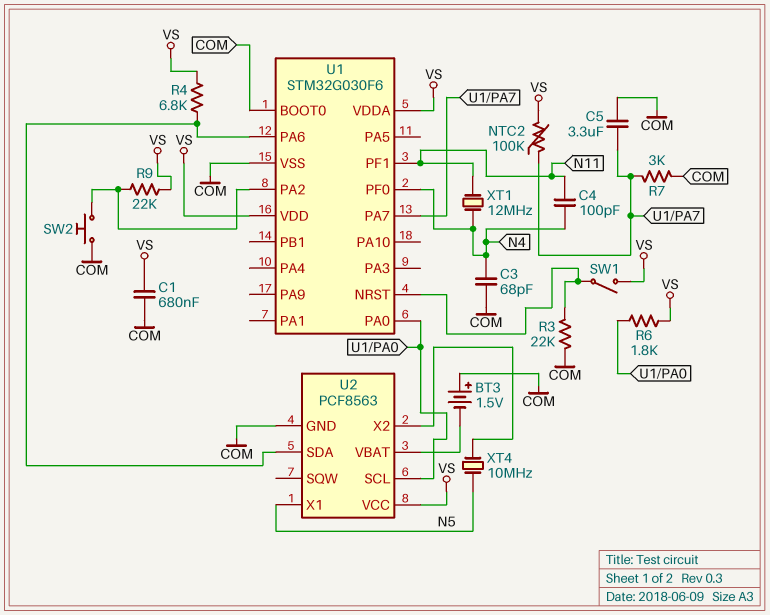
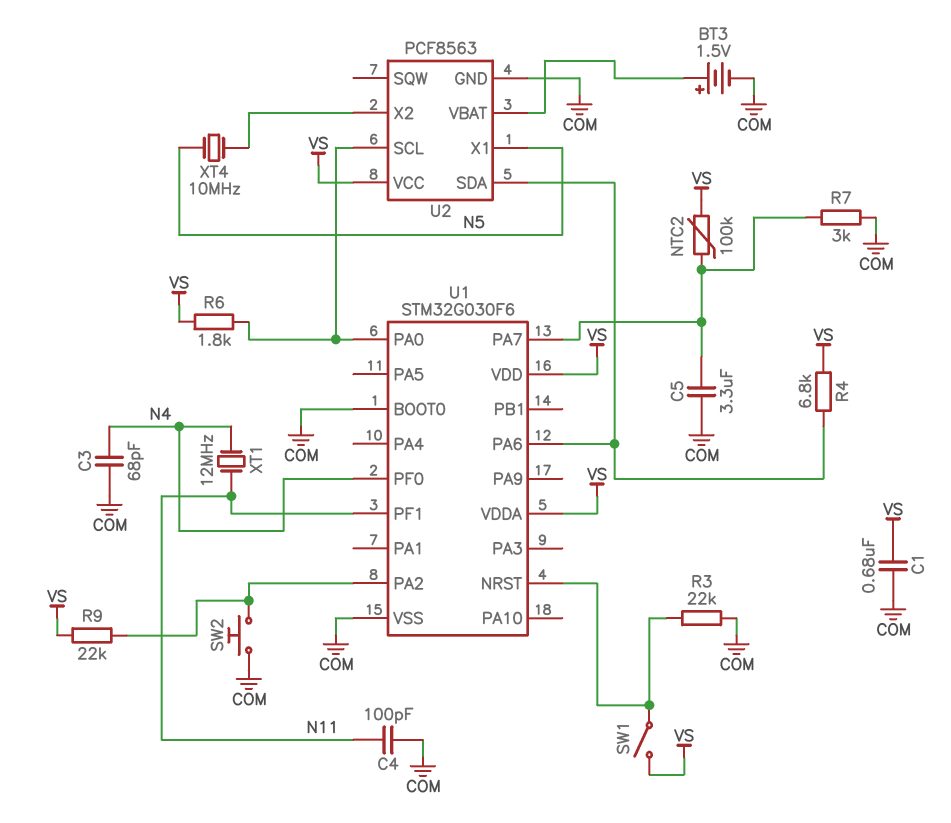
BT3: 1.5V (plus COM, minus U2/VBAT) -> 1.5V (plus U2/VBAT, minus COM)
C4: 100pF (N4, N11) -> 100pF (COM, N11)

